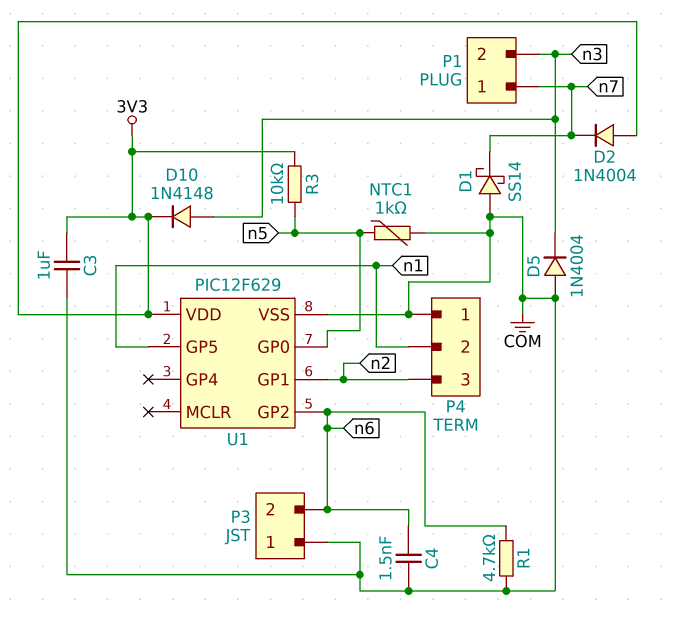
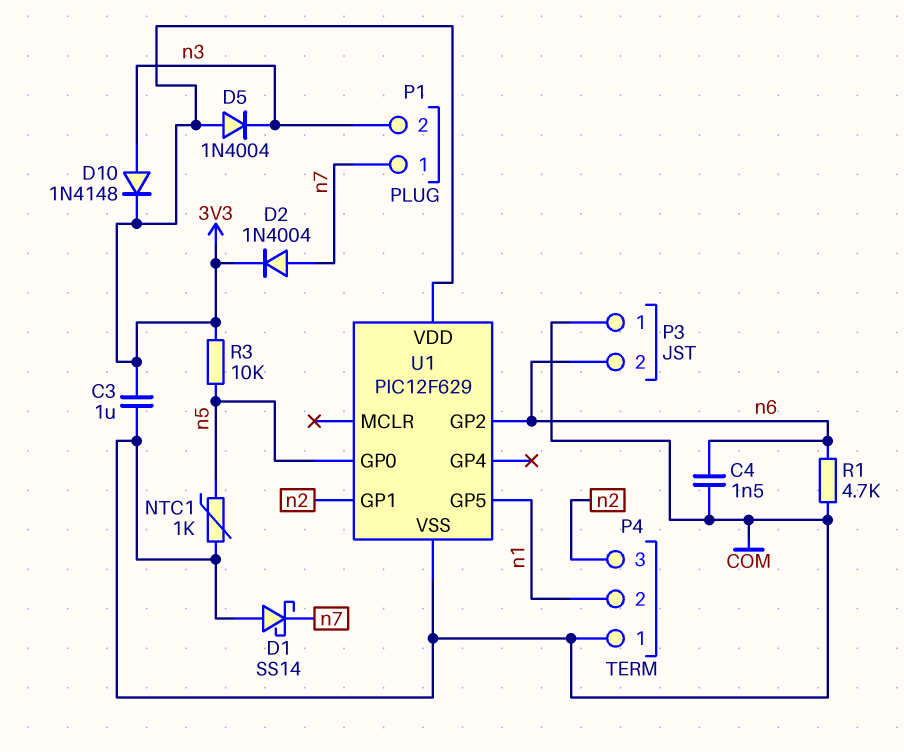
D2: diode 1N4004 (A 3V3, K n7) -> diode 1N4004 (A n7, K 3V3)
D5: diode 1N4004 (A COM, K n3) -> diode 1N4004 (A 3V3, K n3)

